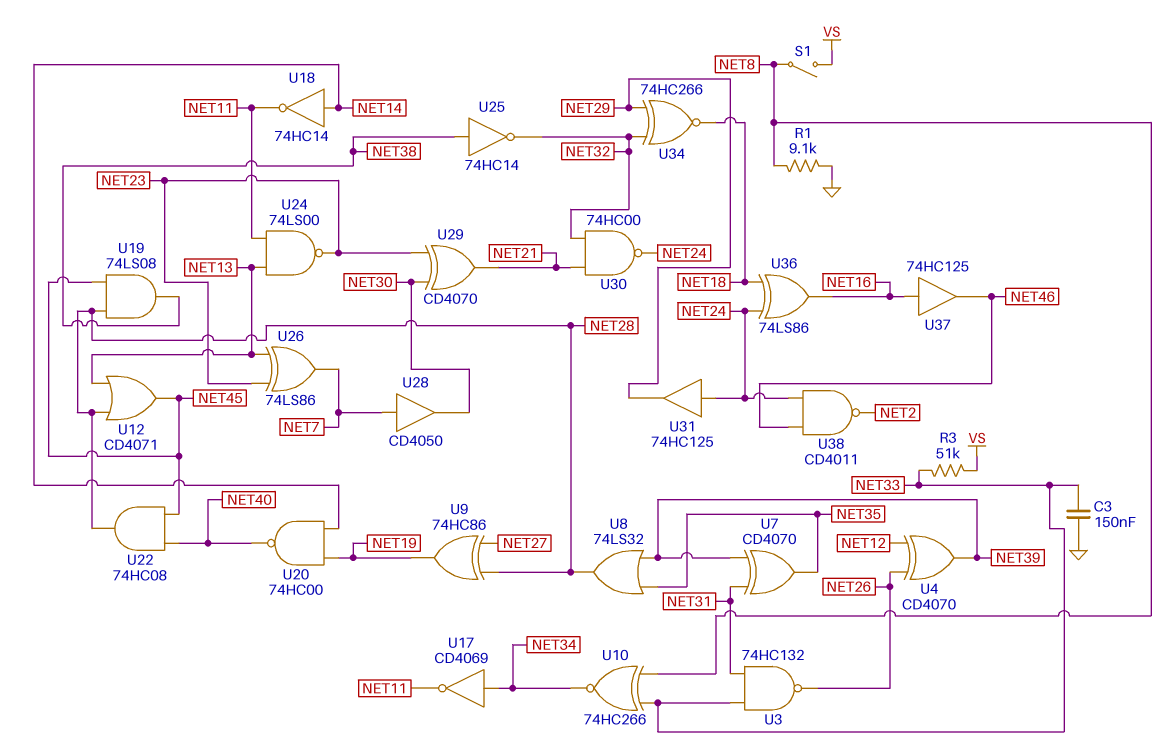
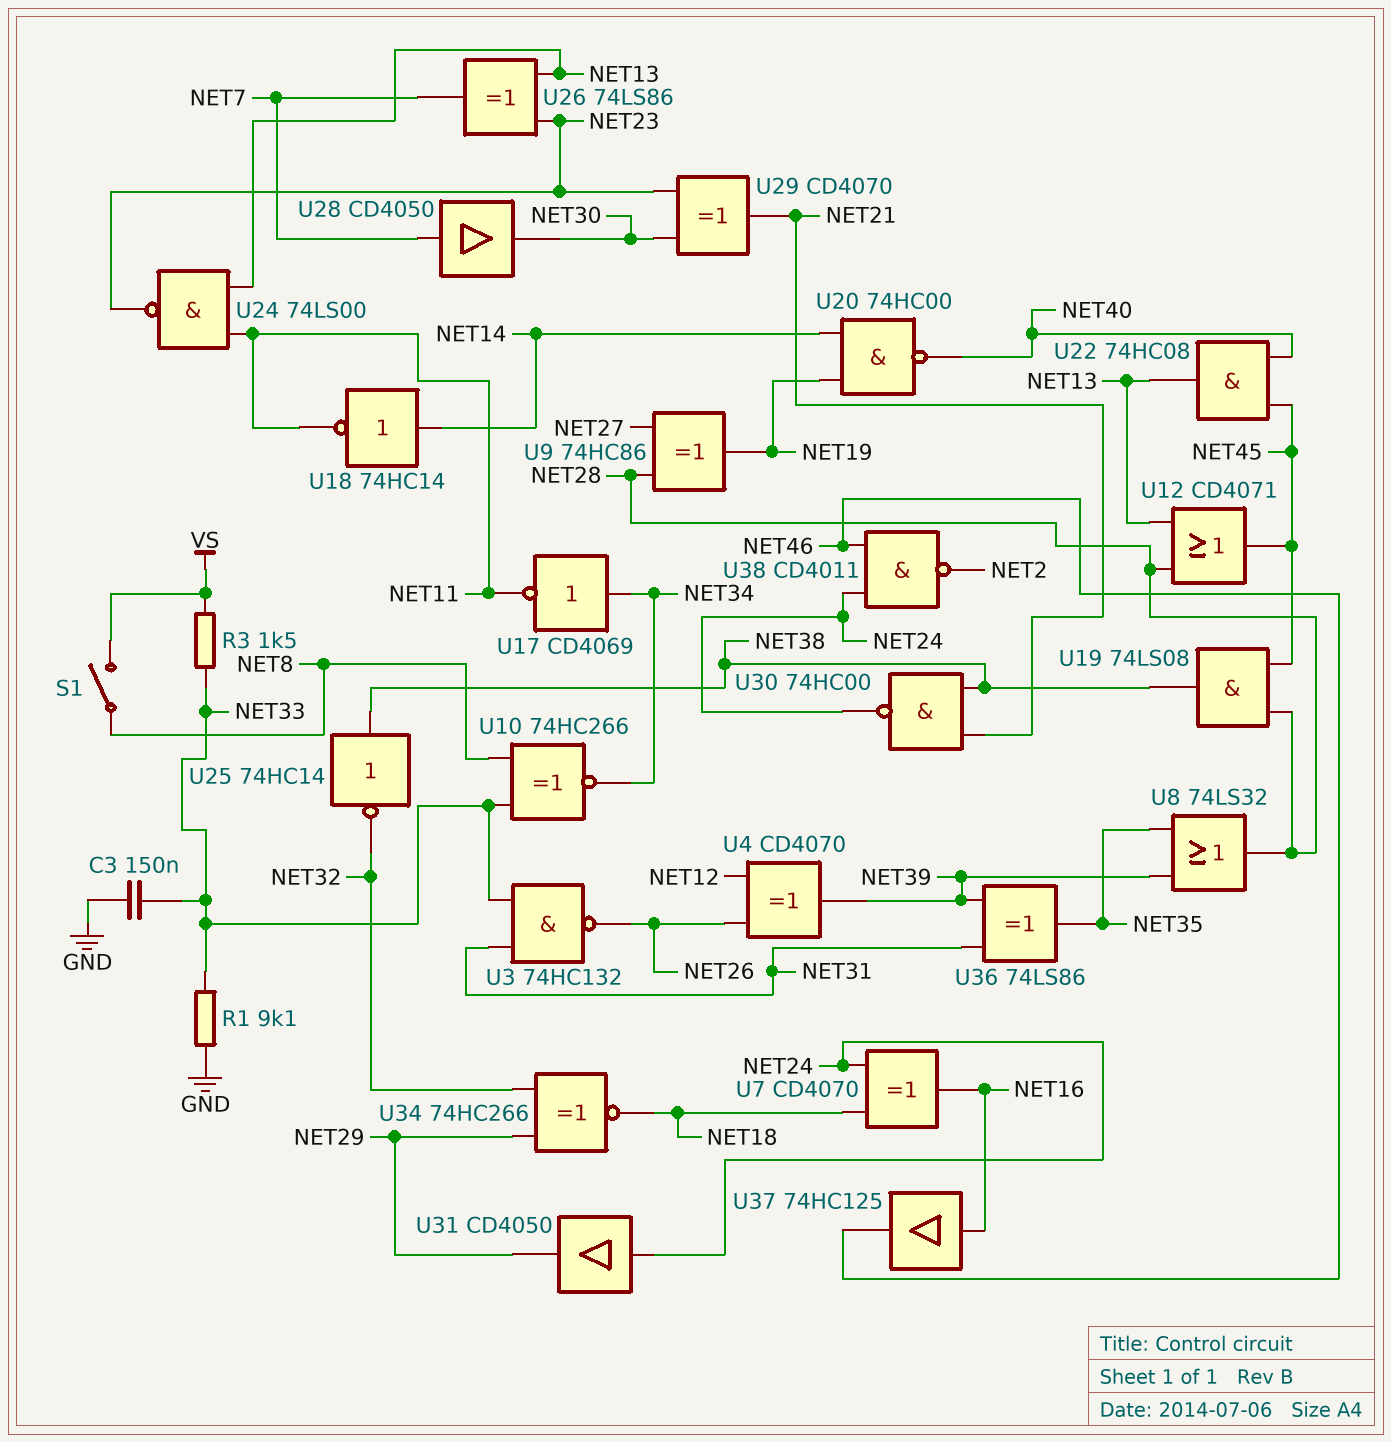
R1: 9.1k (GND, NET8) -> 9.1k (GND, NET33)
R3: 51k (NET33, VS) -> 1.5k (NET33, VS)
U7: XOR CD4070 (in NET31, in NET39, out NET35) -> XOR CD4070 (in NET18, in NET24, out NET16)
U22: AND 74HC08 (in NET40, in NET45, out NET28) -> AND 74HC08 (in NET40, in NET45, out NET13)
U30: NAND 74HC00 (in NET21, in NET32, out NET24) -> NAND 74HC00 (in NET21, in NET38, out NET24)
U31: buffer 74HC125 (in NET24, out NET29) -> buffer CD4050 (in NET24, out NET29)
U36: XOR 74LS86 (in NET18, in NET24, out NET16) -> XOR 74LS86 (in NET31, in NET39, out NET35)

